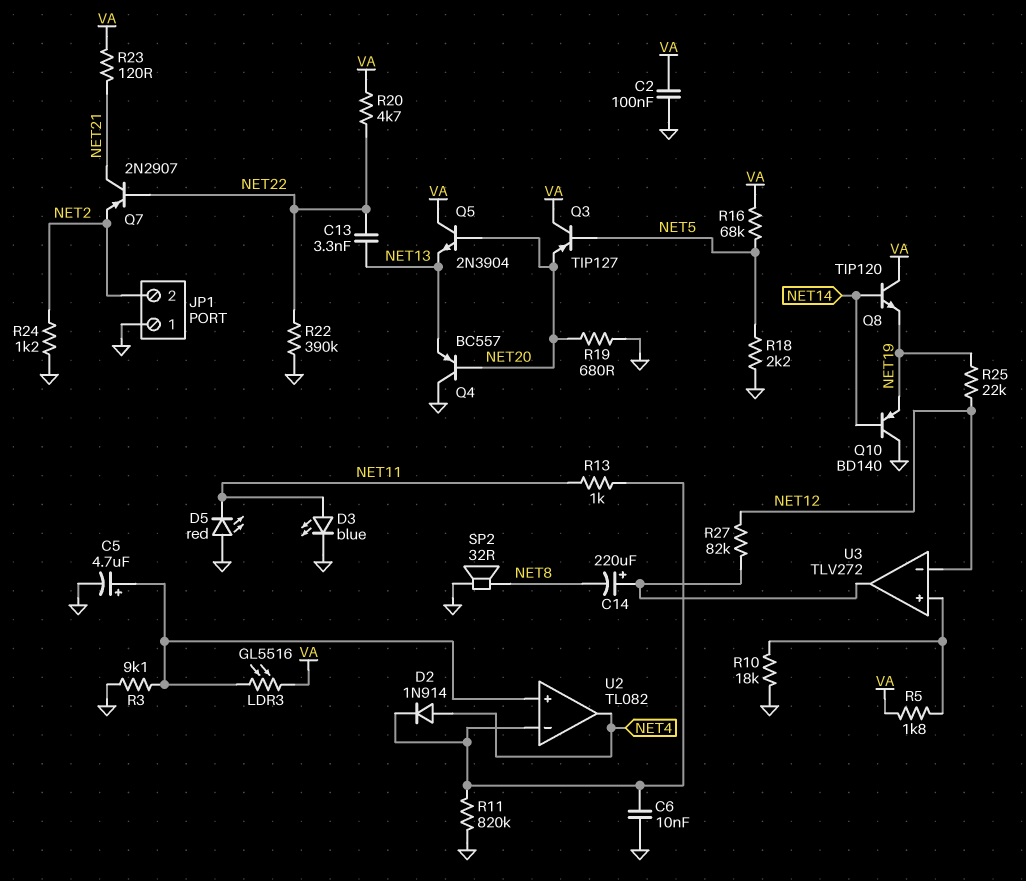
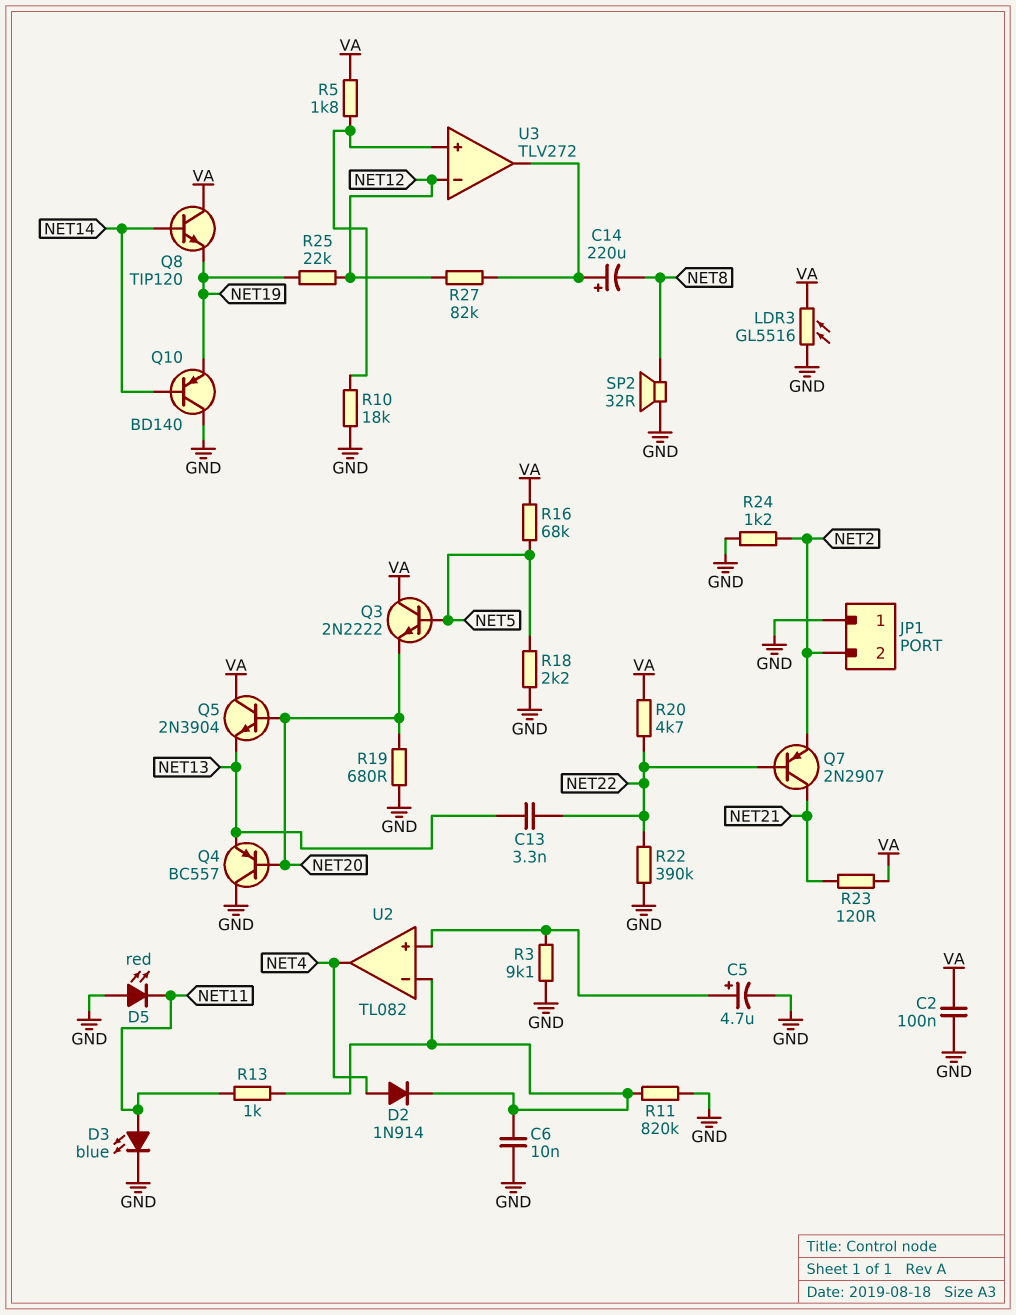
LDR3: GL5516 (U2/in+, VA) -> GL5516 (GND, VA)
Q3: PNP TIP127 (B NET5, C VA, E NET20) -> NPN 2N2222 (B NET5, C VA, E NET20)

